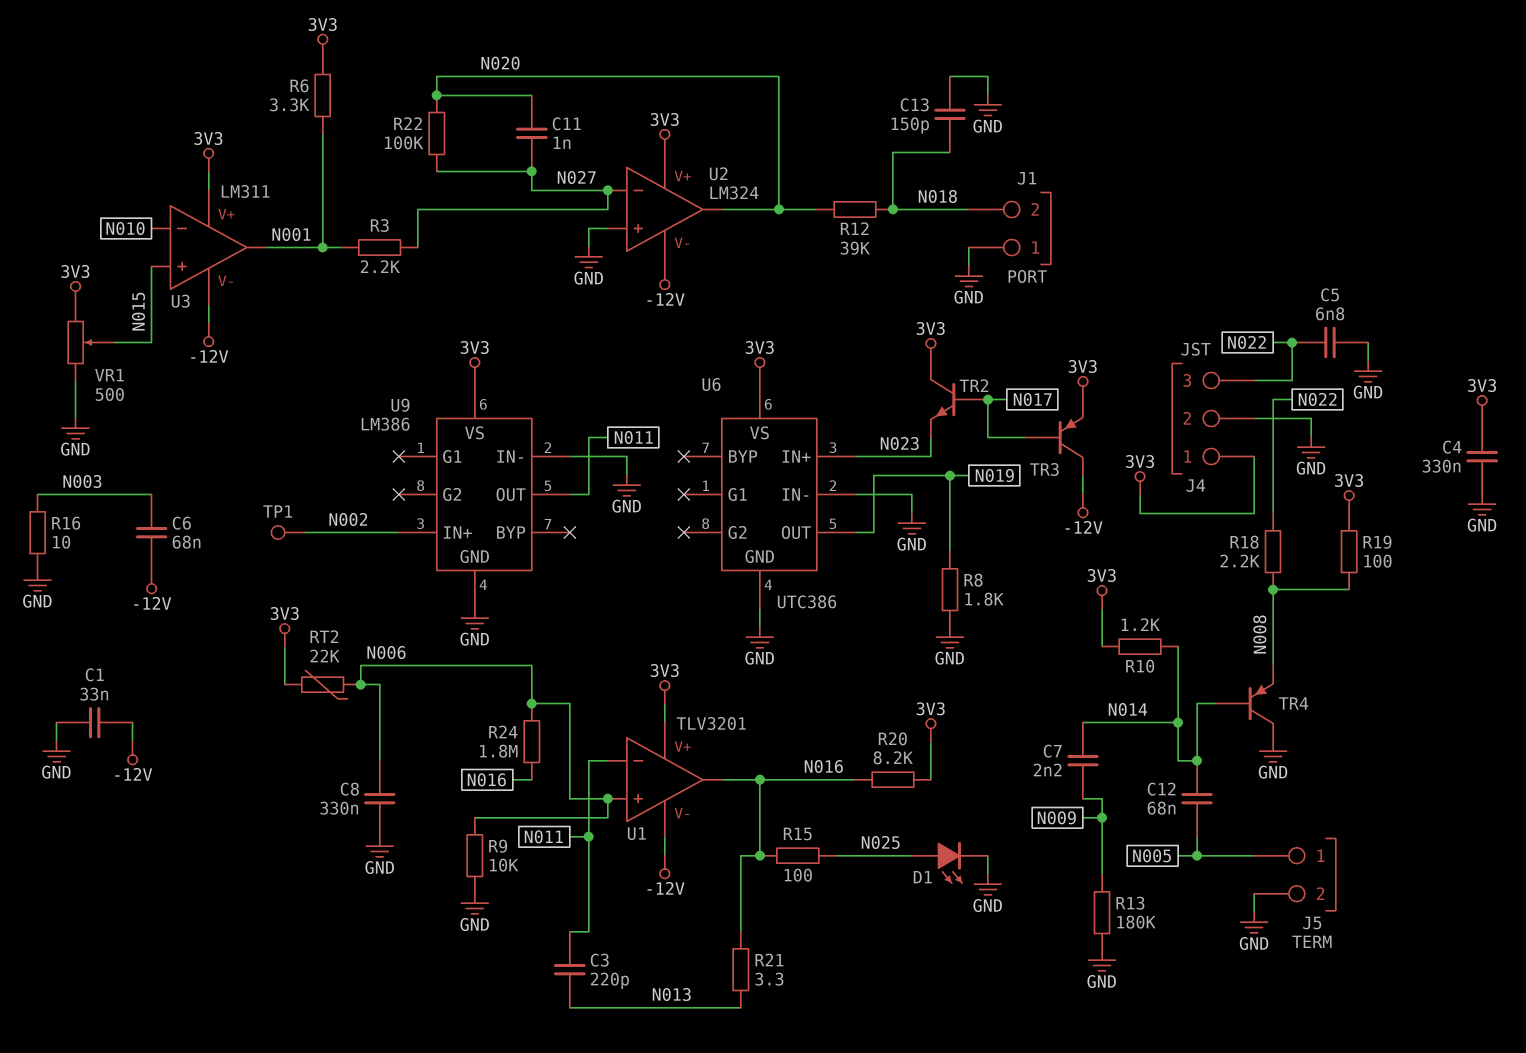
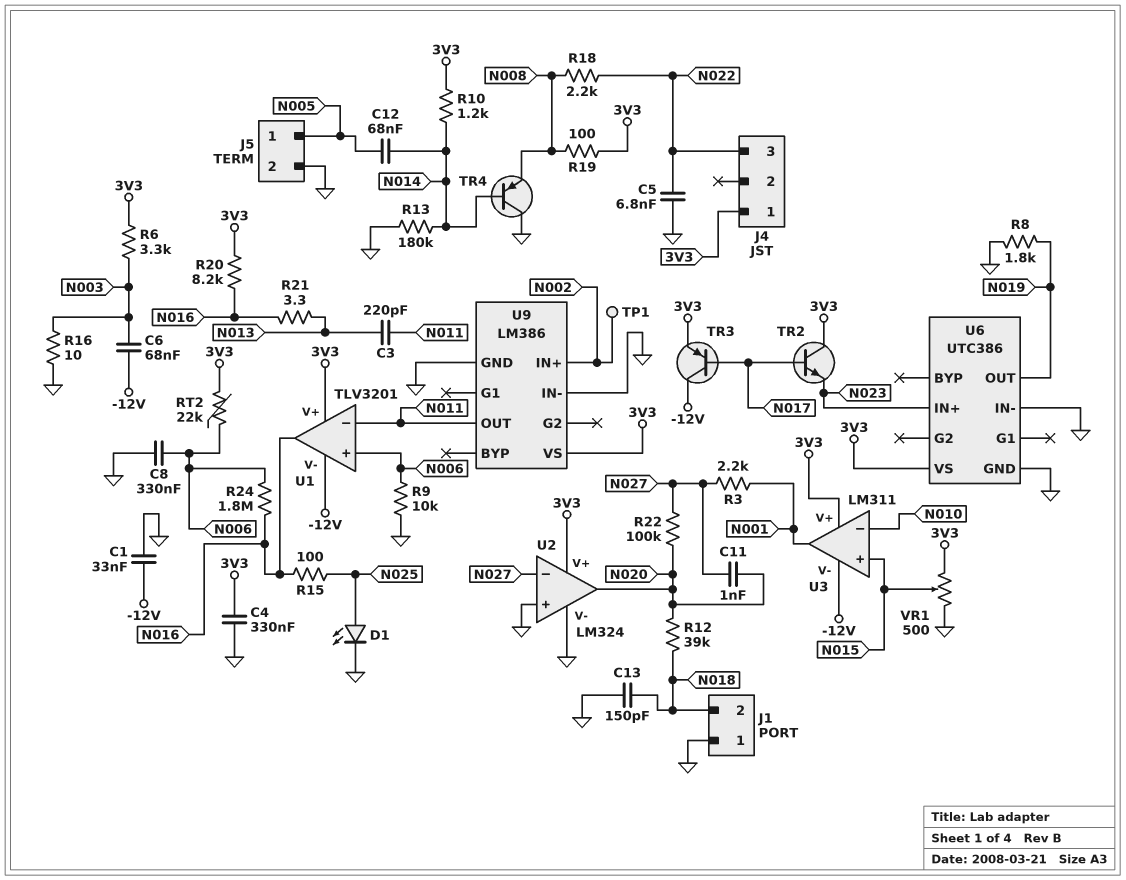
C7: 2.2nF (N009, N014) -> none
J4 pin 2: GND -> none
R6: 3.3k (3V3, N001) -> 3.3k (3V3, N003)
R13: 180k (GND, N009) -> 180k (GND, N014)
U2 pin V-: -12V -> GND

